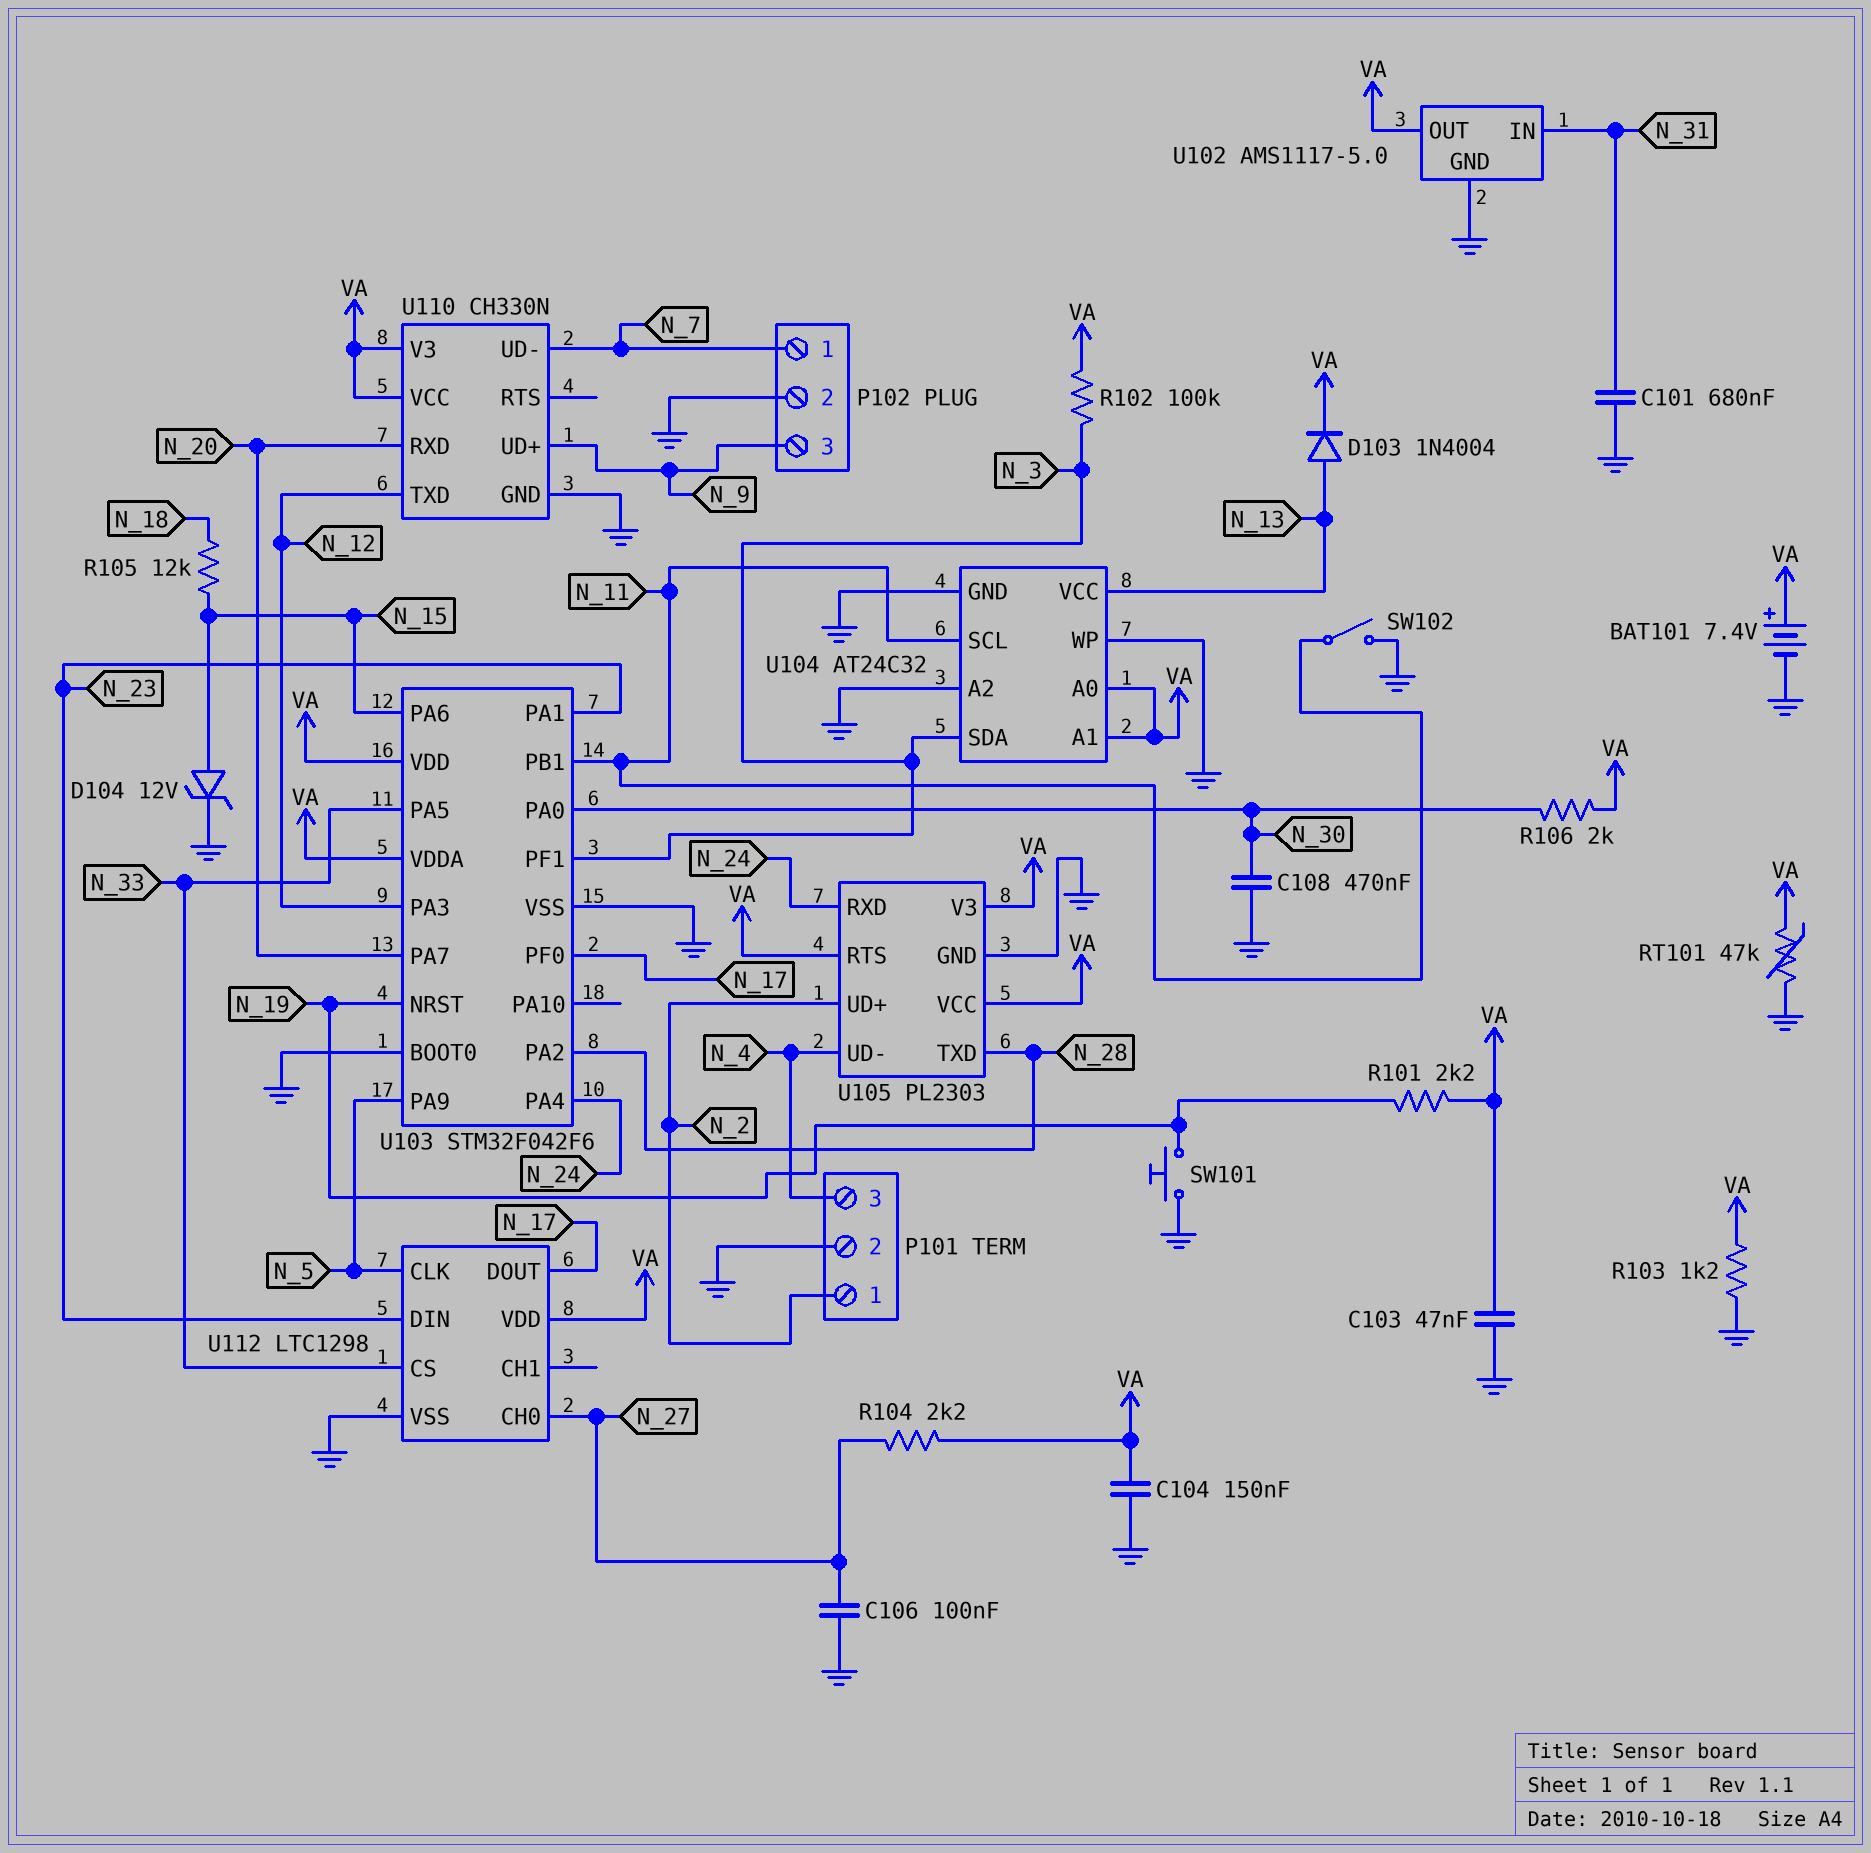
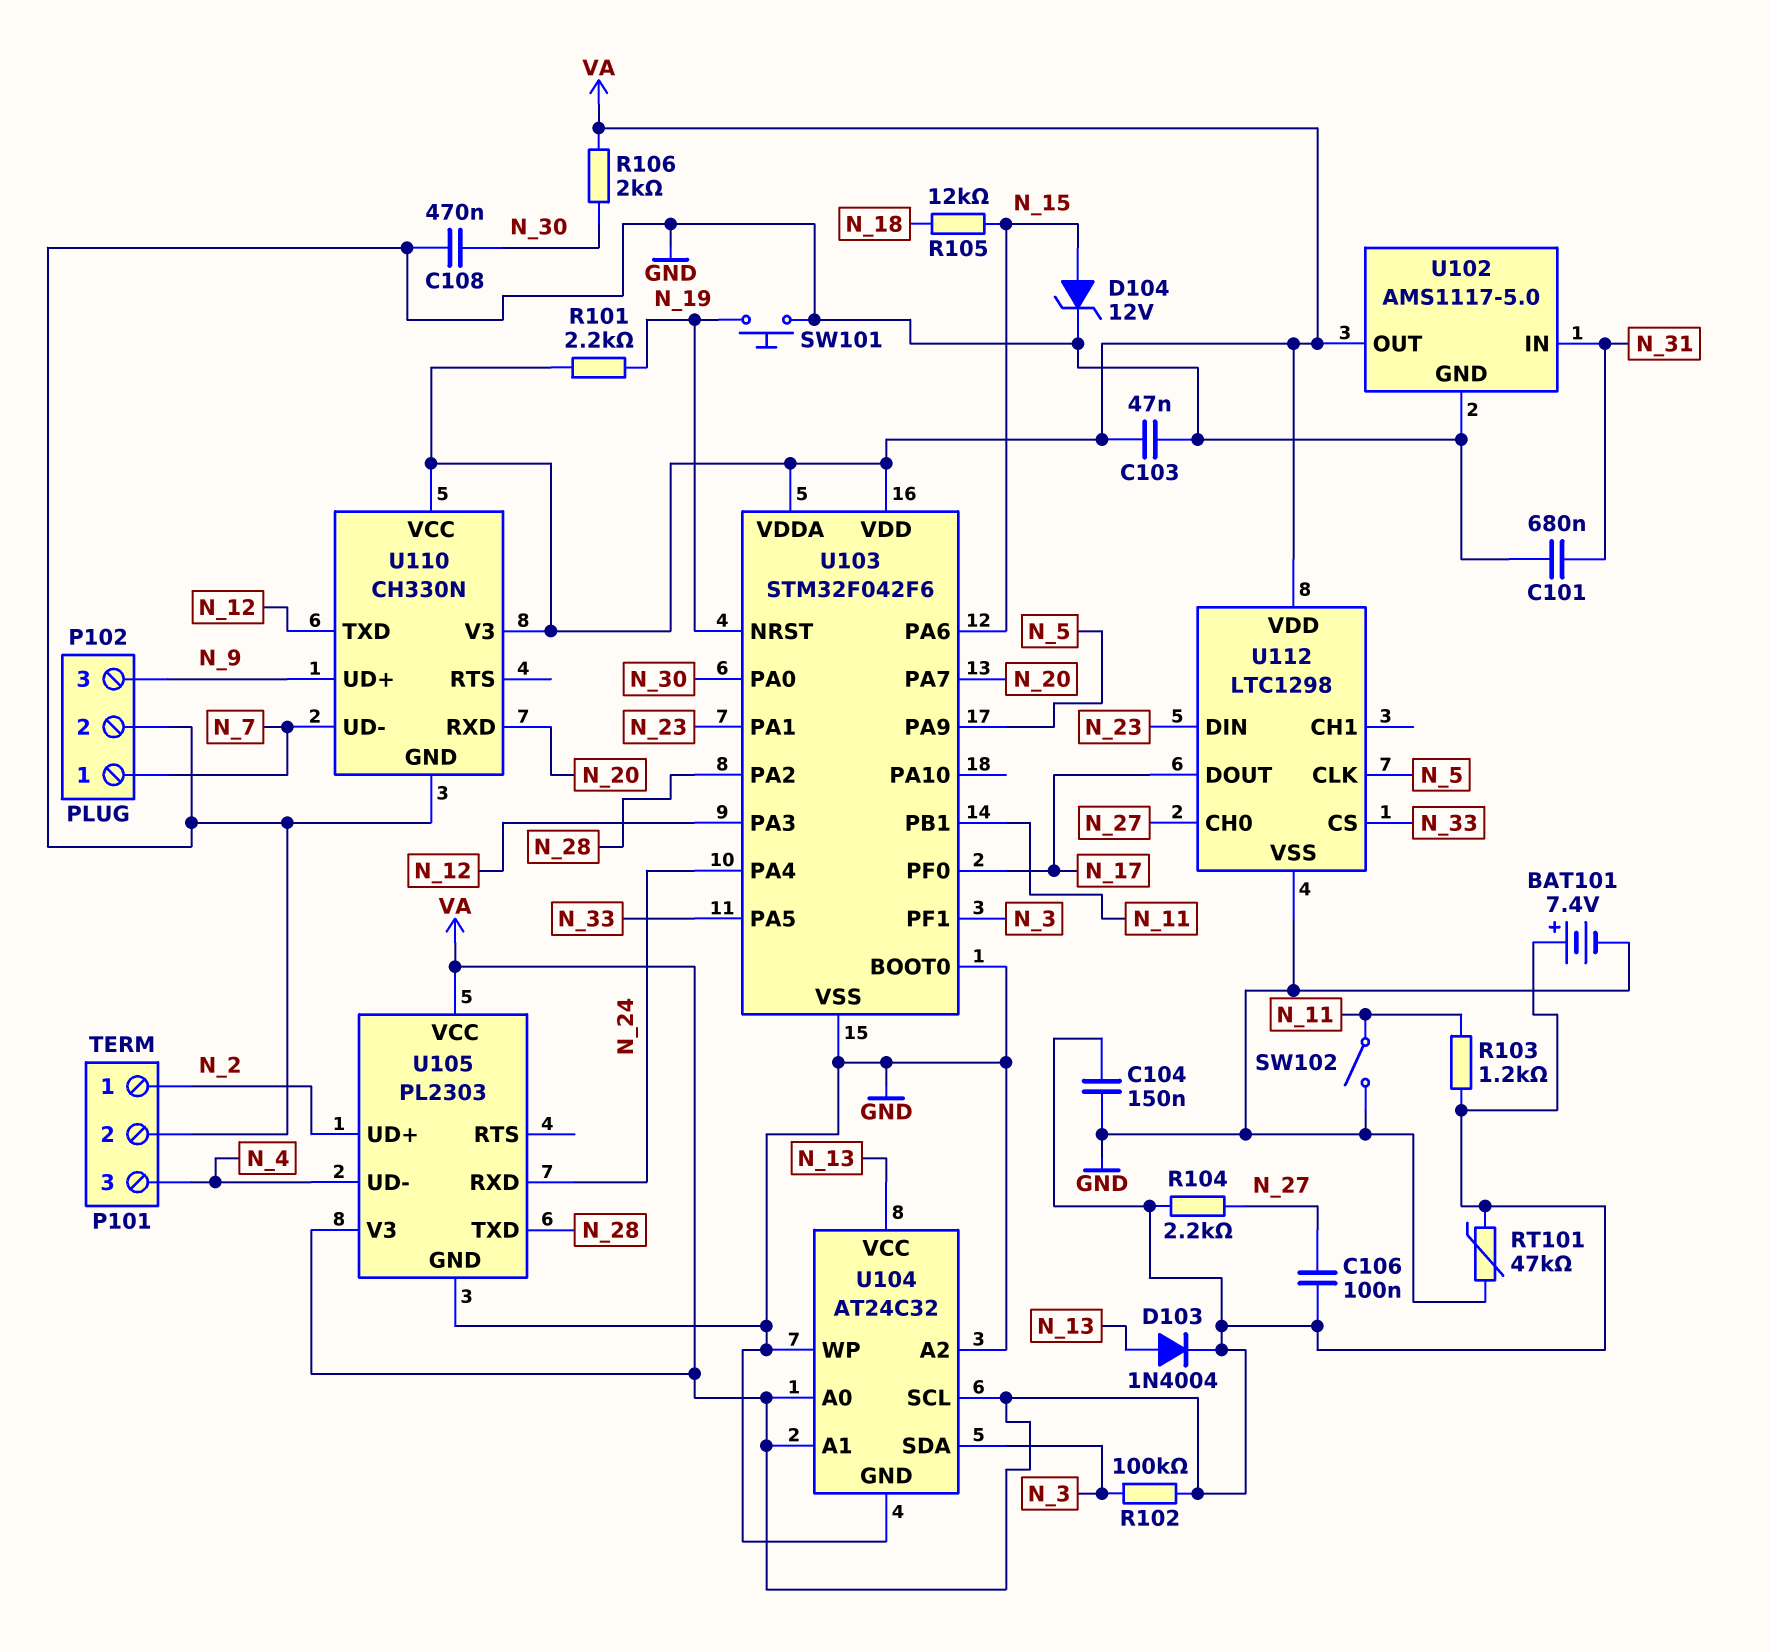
C106: 100nF (GND, N_27) -> 100nF (N_27, VA)
R103: 1.2k (GND, VA) -> 1.2k (N_11, VA)
U104 pin SCL: N_11 -> VA
U105 pin RTS: VA -> none

